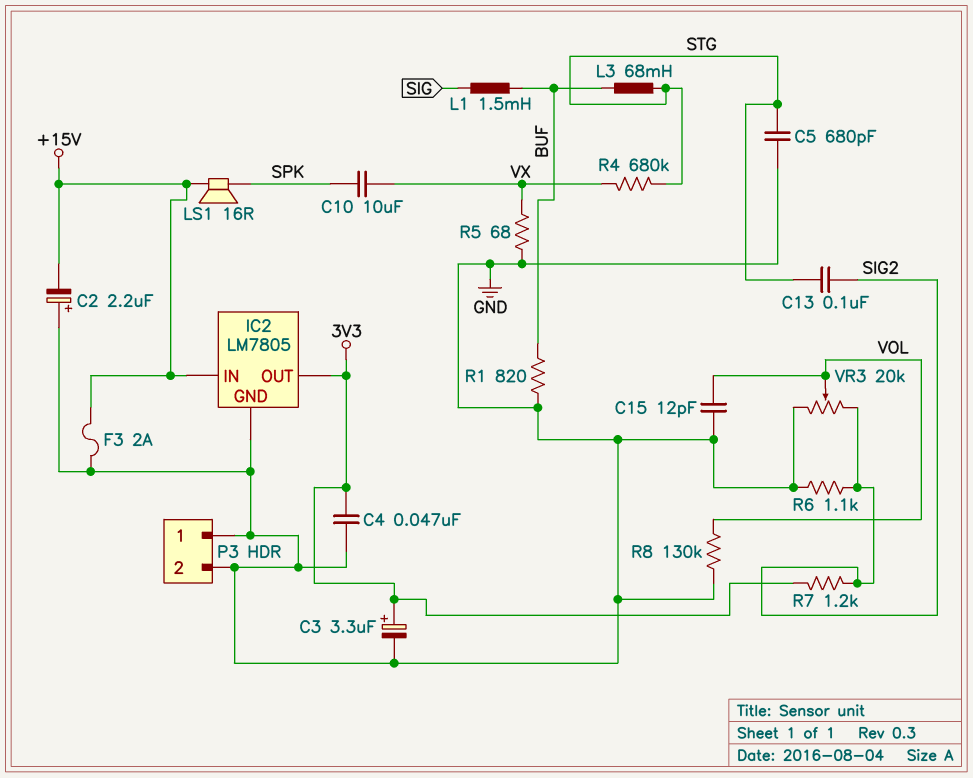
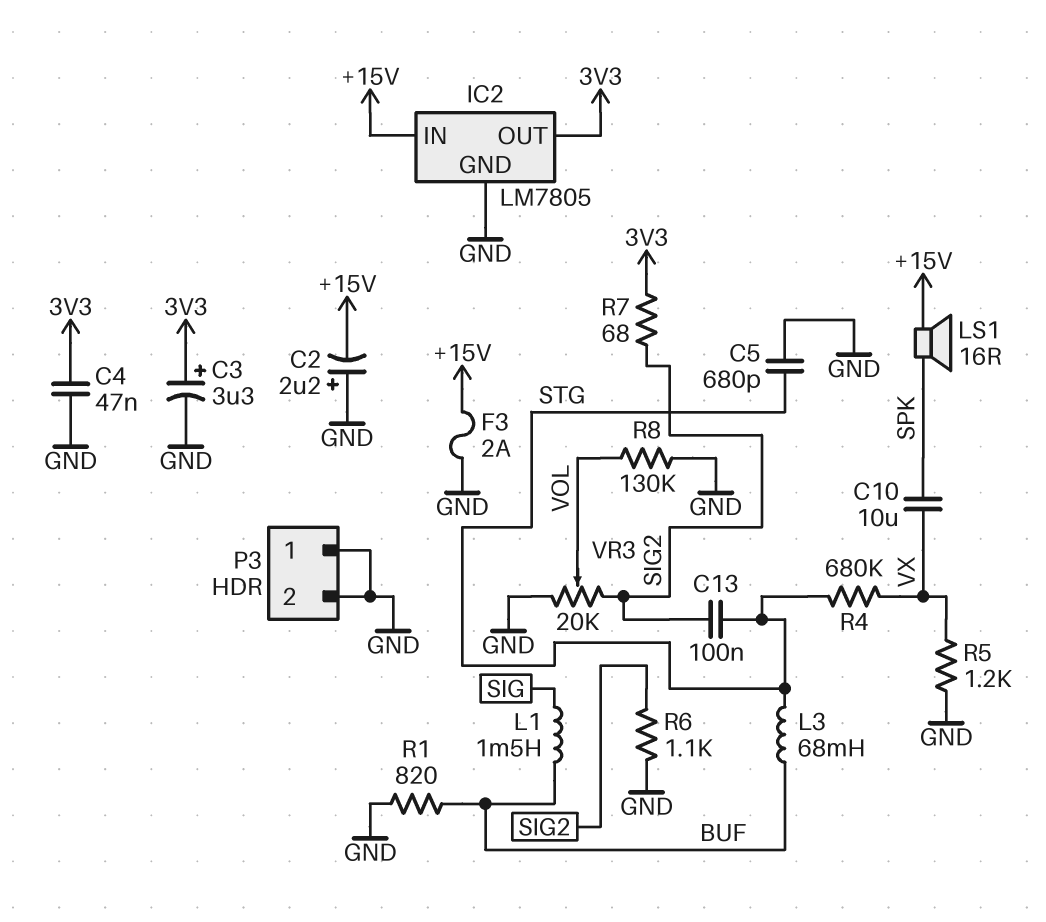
C15: 12pF (GND, VOL) -> none
R5: 68 (GND, VX) -> 1.2k (GND, VX)
R7: 1.2k (3V3, SIG2) -> 68 (3V3, SIG2)

